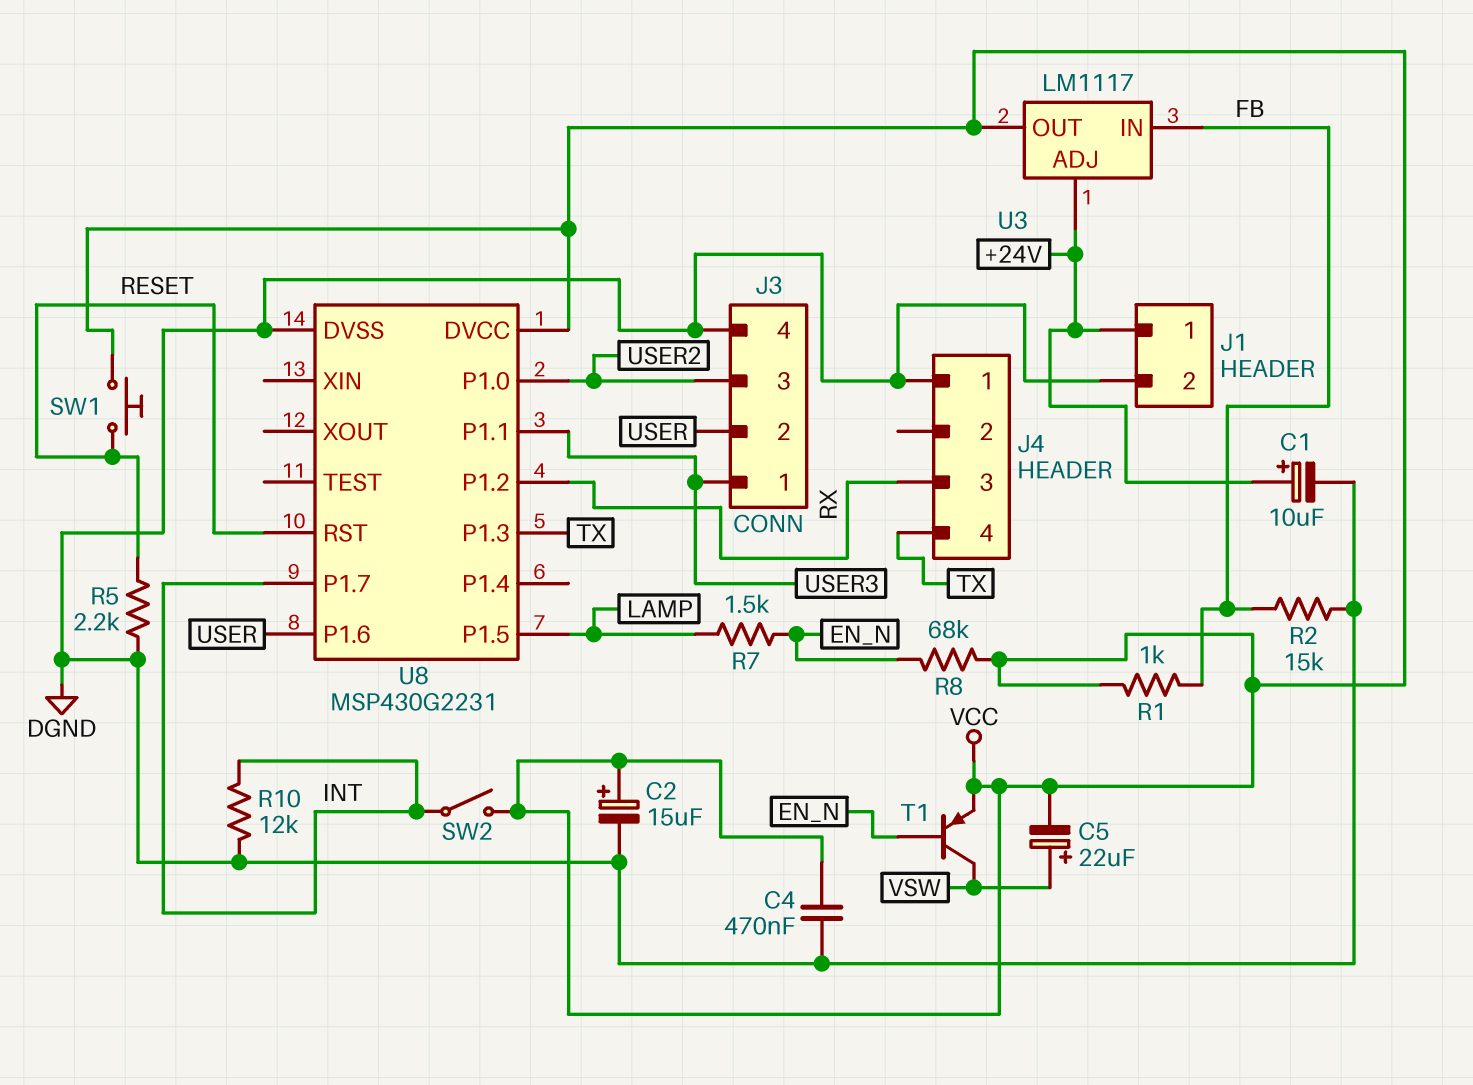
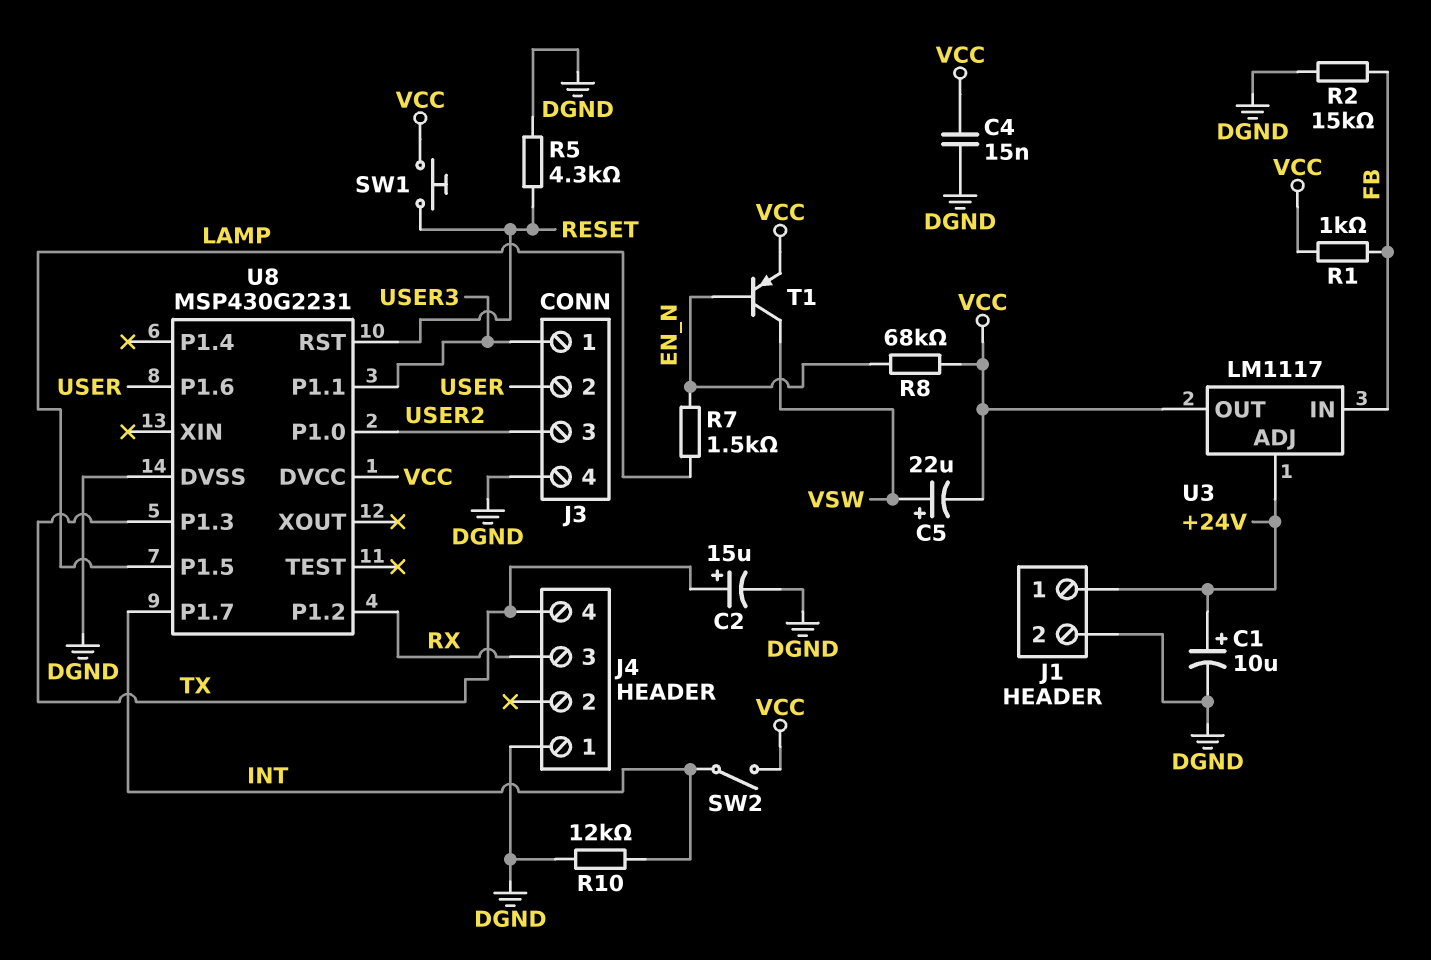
C2: 15uF (plus VCC, minus DGND) -> 15uF (plus TX, minus DGND)
C4: 470nF (DGND, VCC) -> 15nF (DGND, VCC)
R5: 2.2k (DGND, RESET) -> 4.3k (DGND, RESET)

